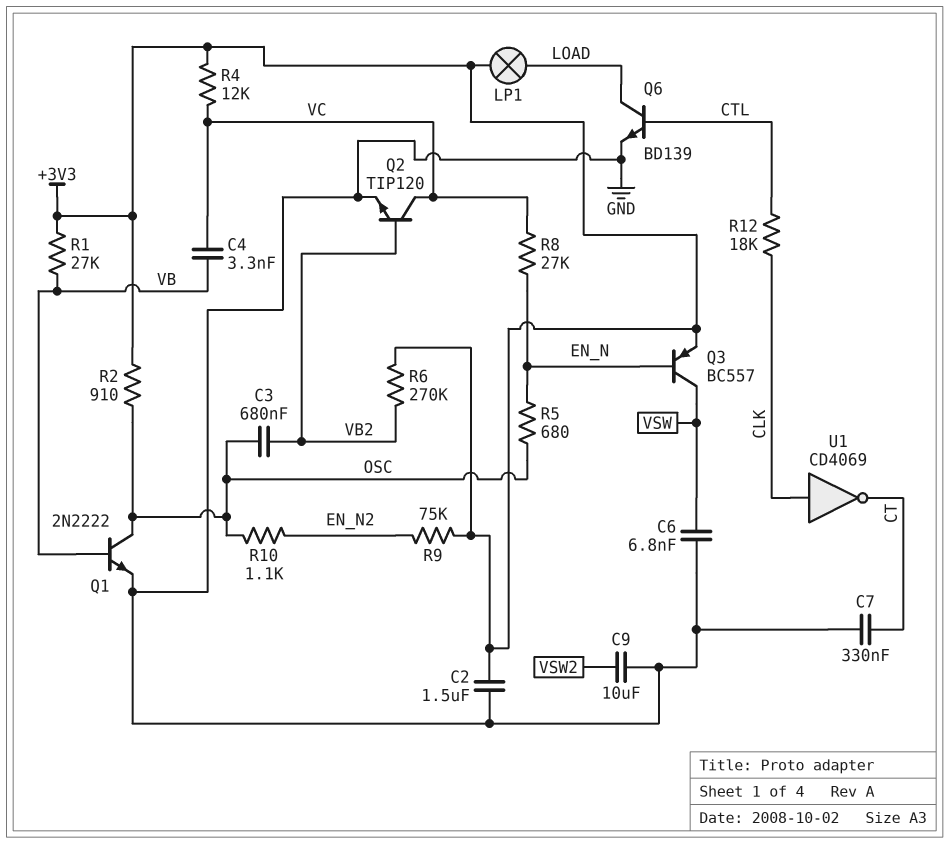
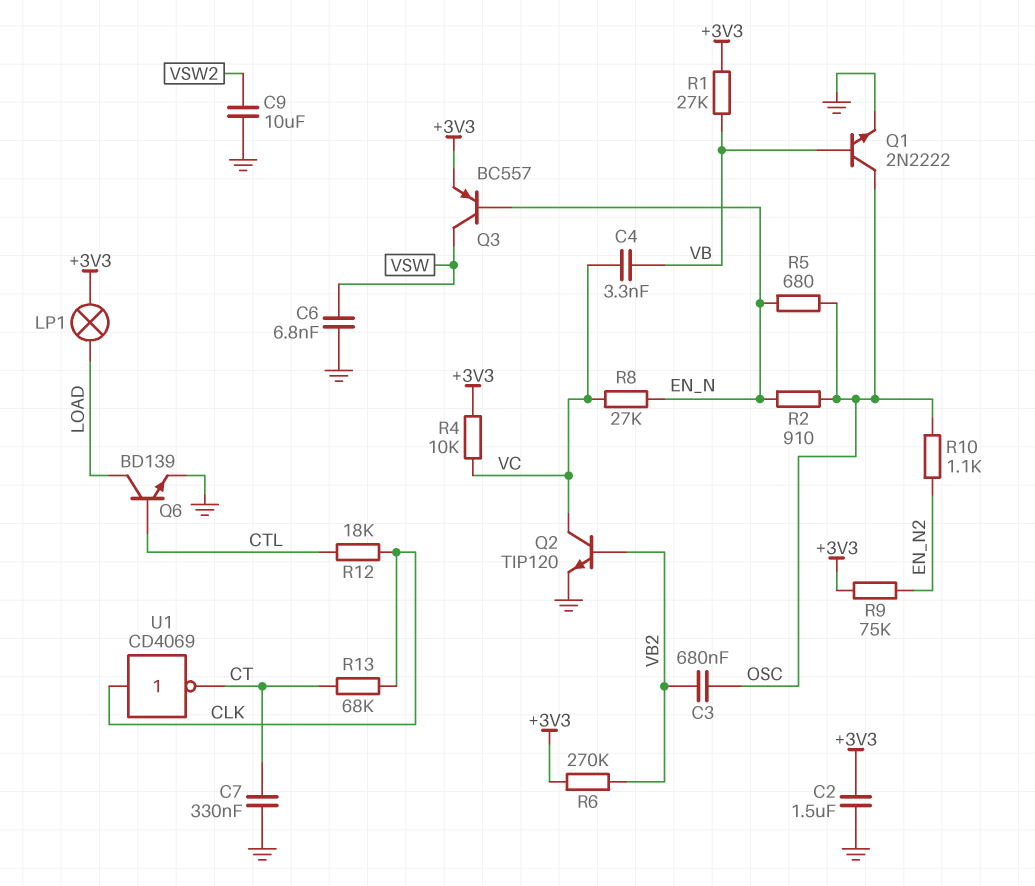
R2: 910 (+3V3, OSC) -> 910 (EN_N, OSC)
R4: 12k (+3V3, VC) -> 10k (+3V3, VC)
R13: none -> 68k (CLK, CT)

